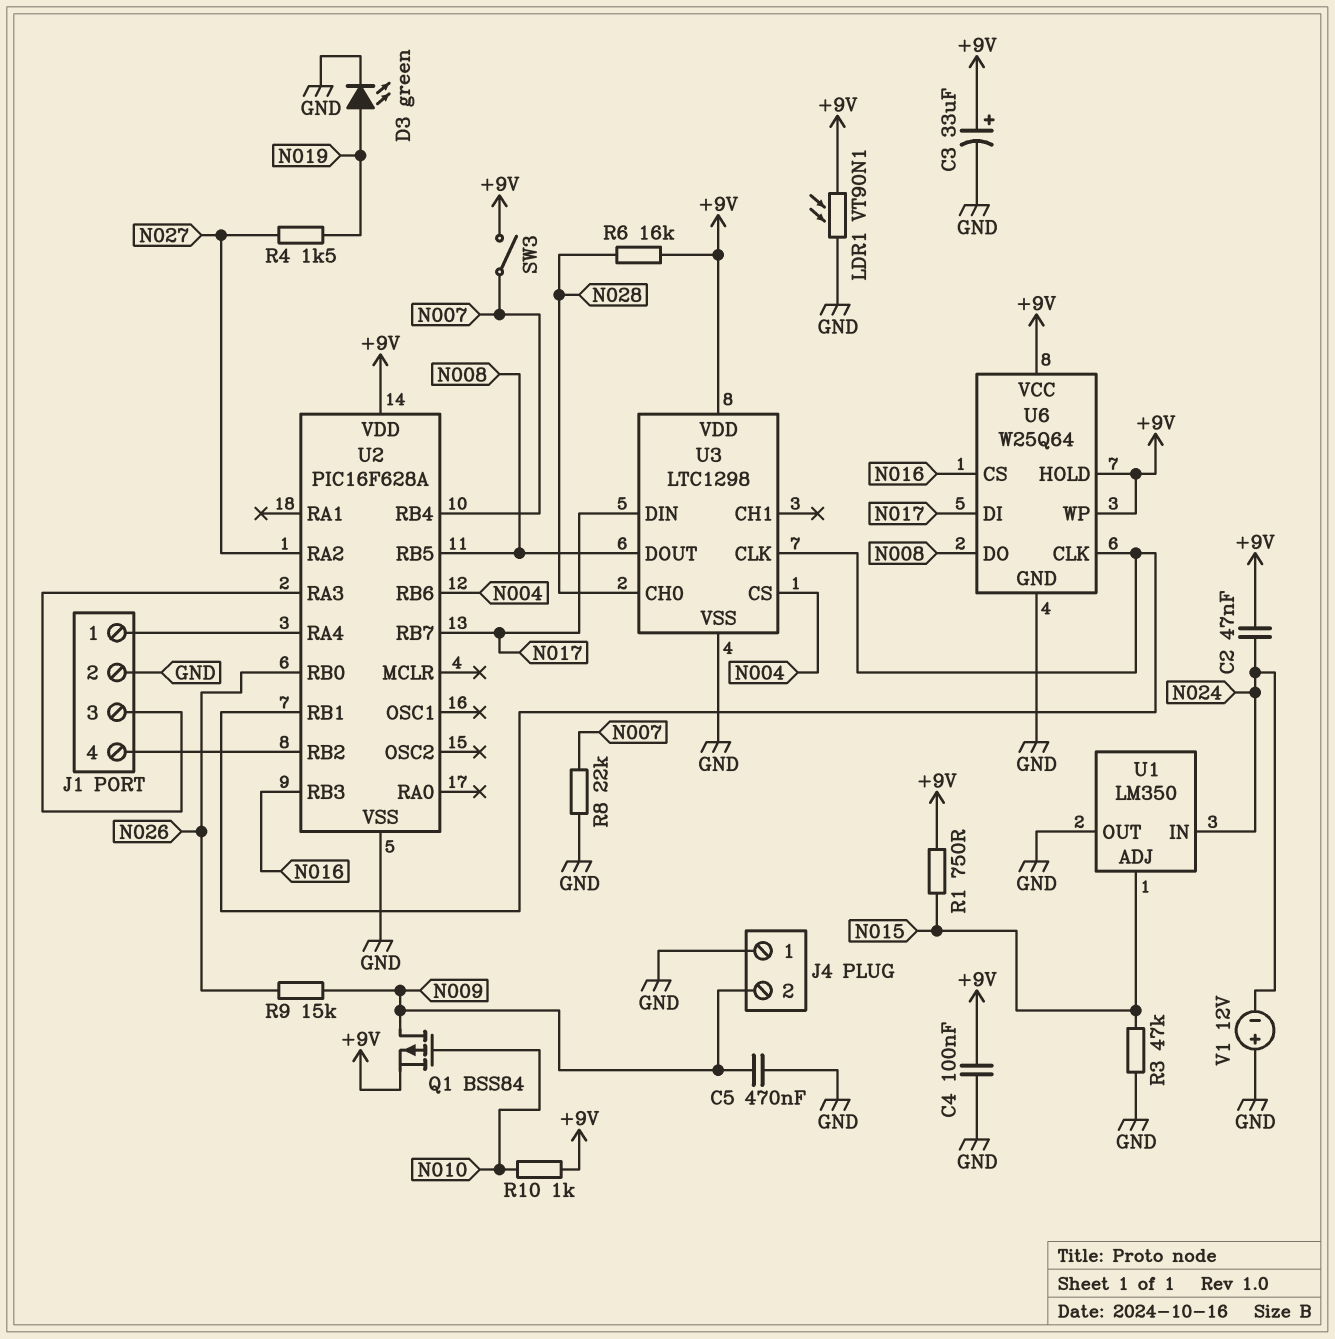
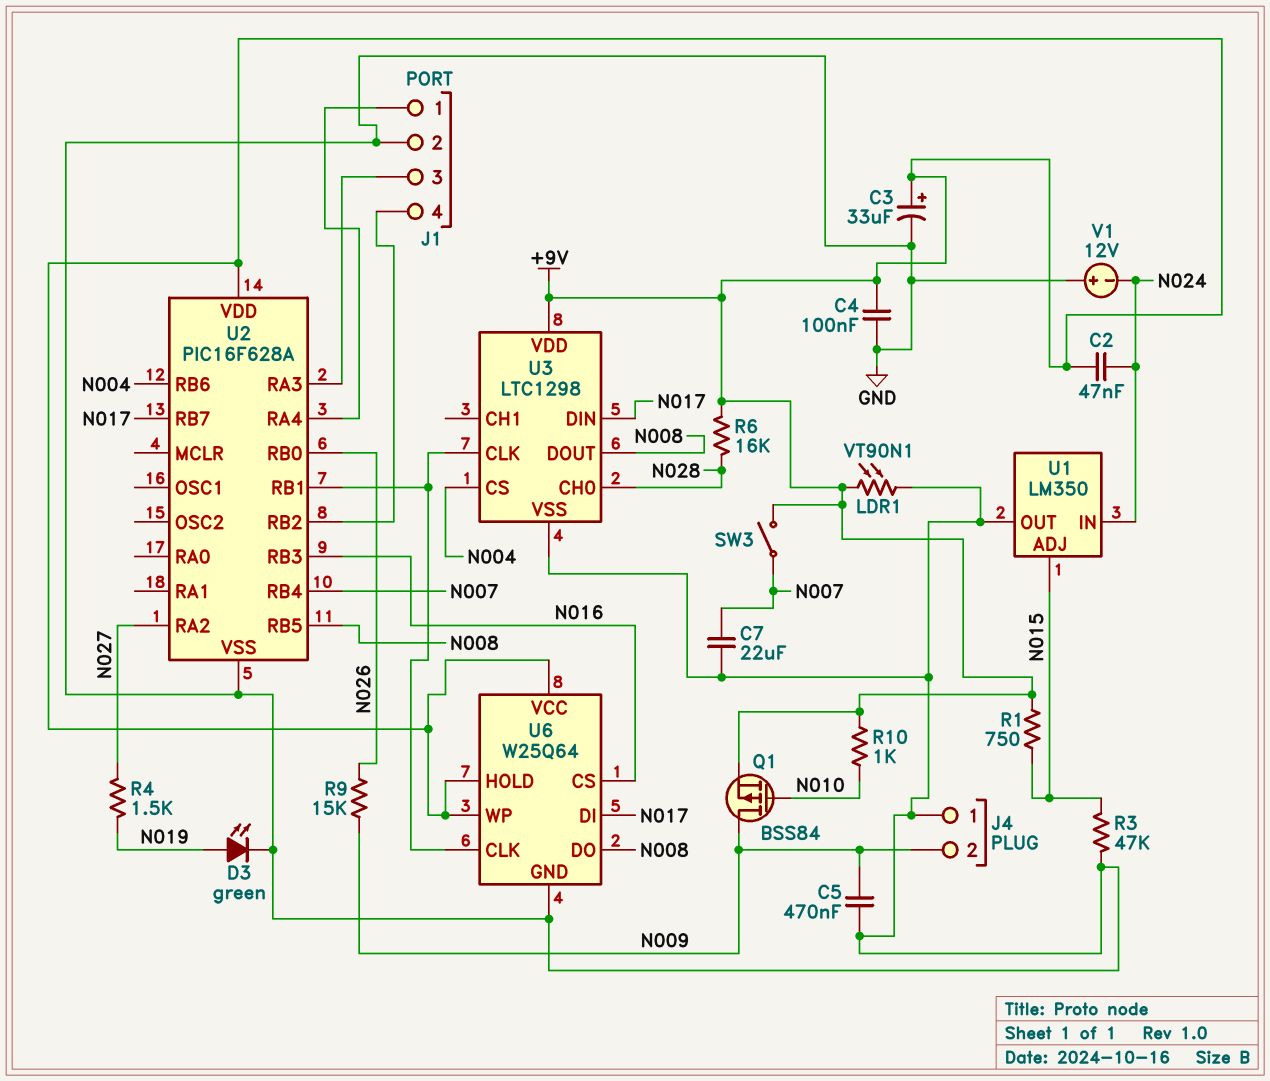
C7: none -> 22uF (GND, N007)
R8: 22k (GND, N007) -> none

